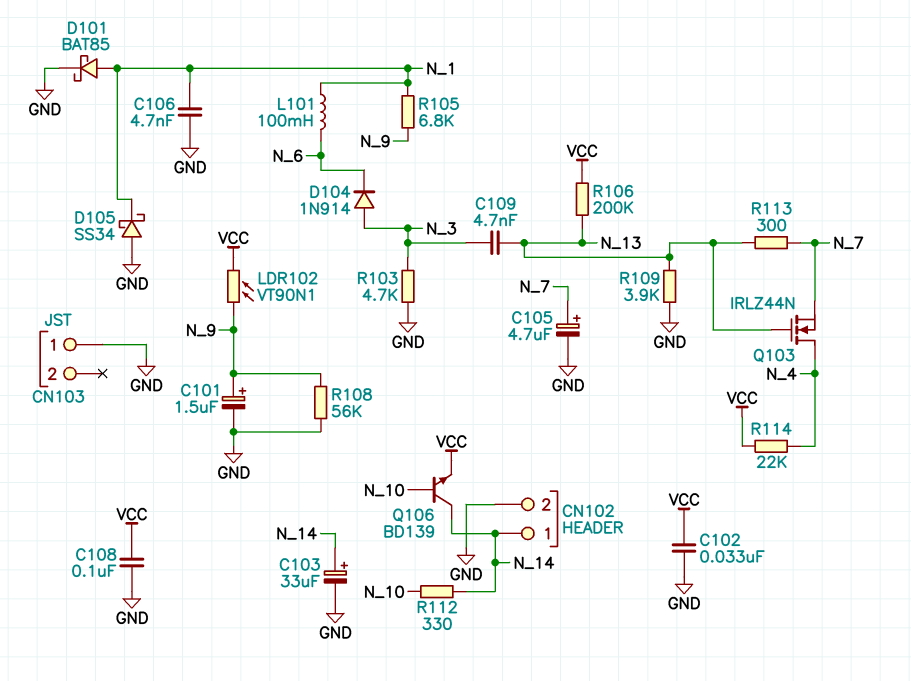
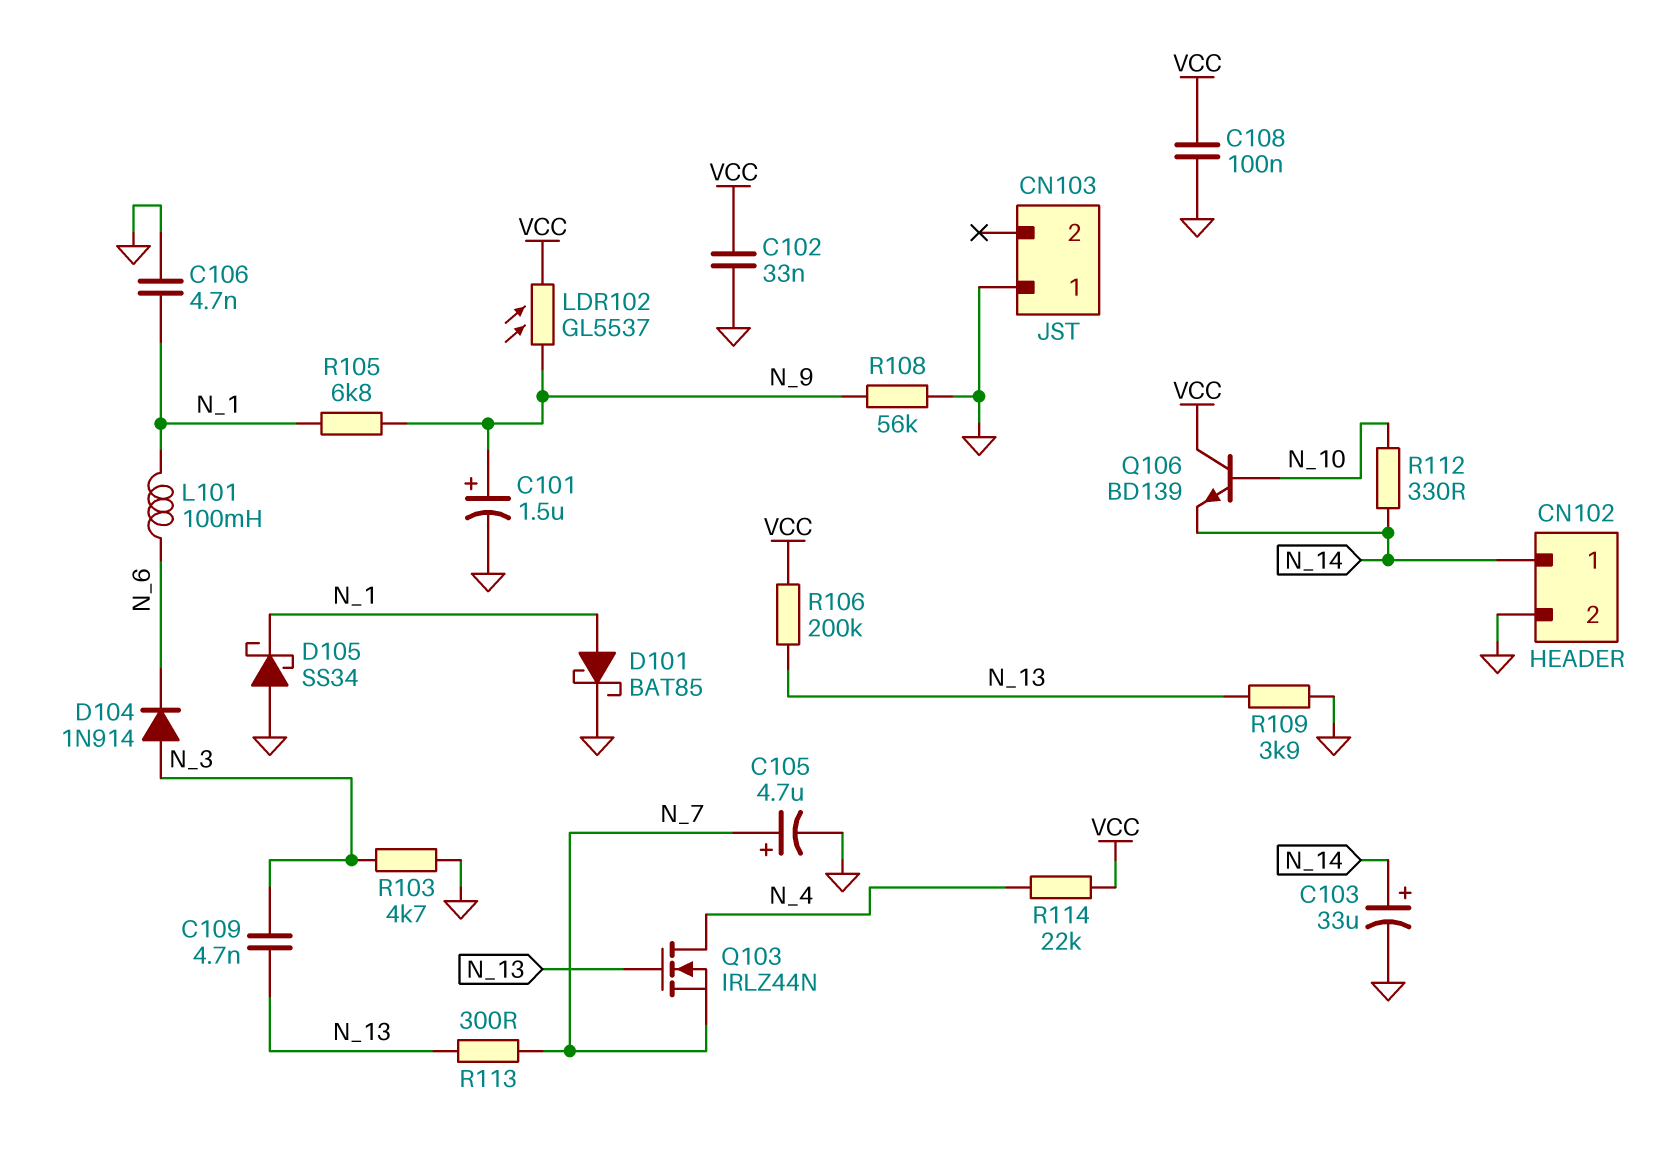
LDR102: VT90N1 (N_9, VCC) -> GL5537 (N_9, VCC)
Q106: NPN BD139 (B N_10, C N_14, E VCC) -> NPN BD139 (B N_10, C VCC, E N_14)

